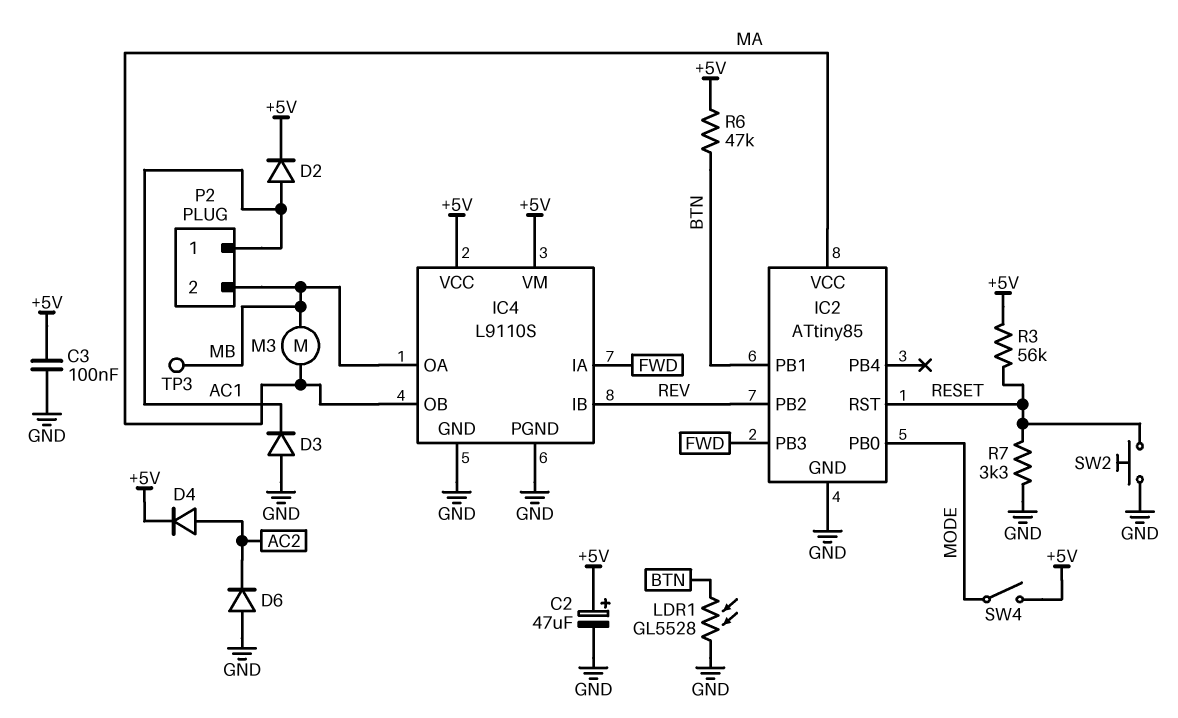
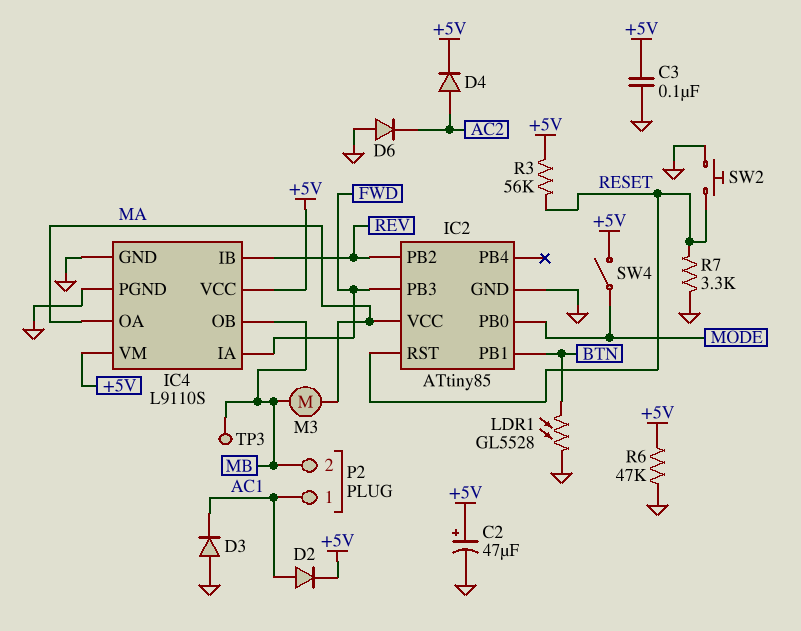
IC4 pin OA: MB -> MA
IC4 pin OB: MA -> MB
R6: 47k (+5V, BTN) -> 47k (+5V, GND)

